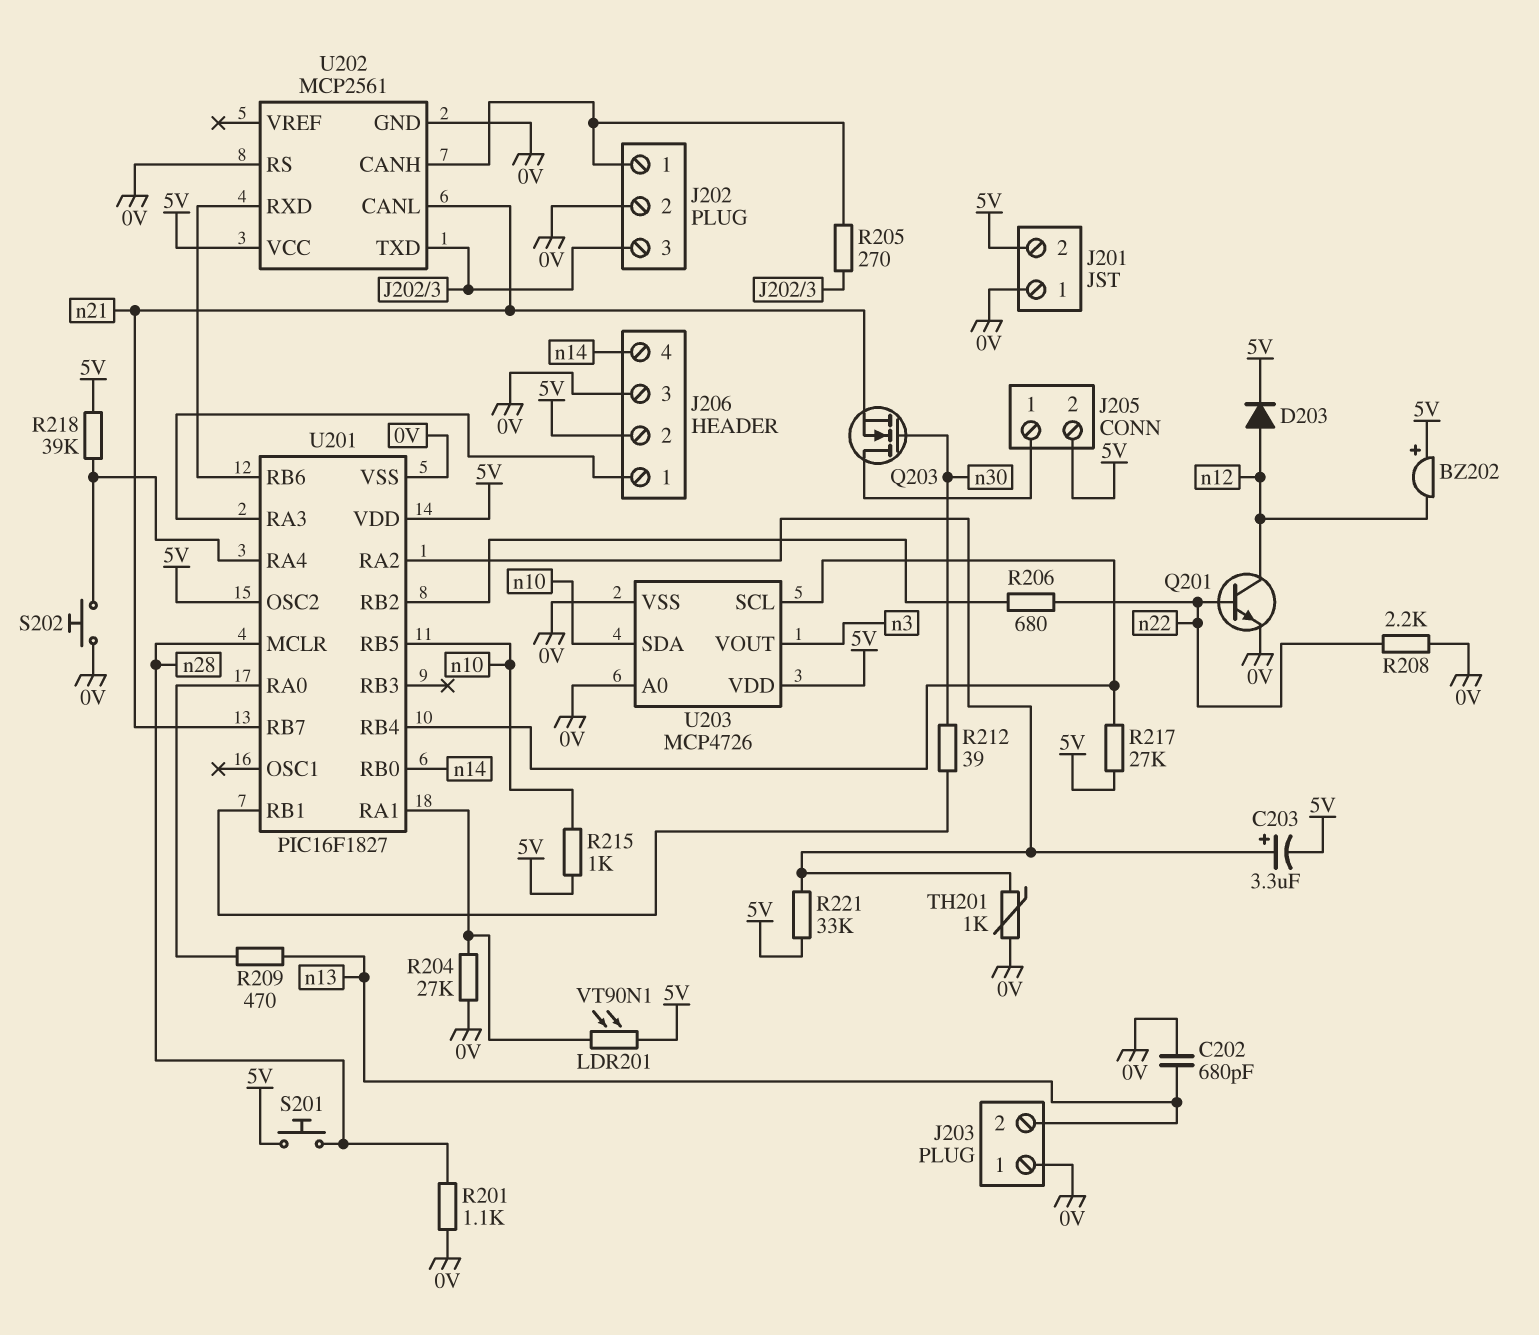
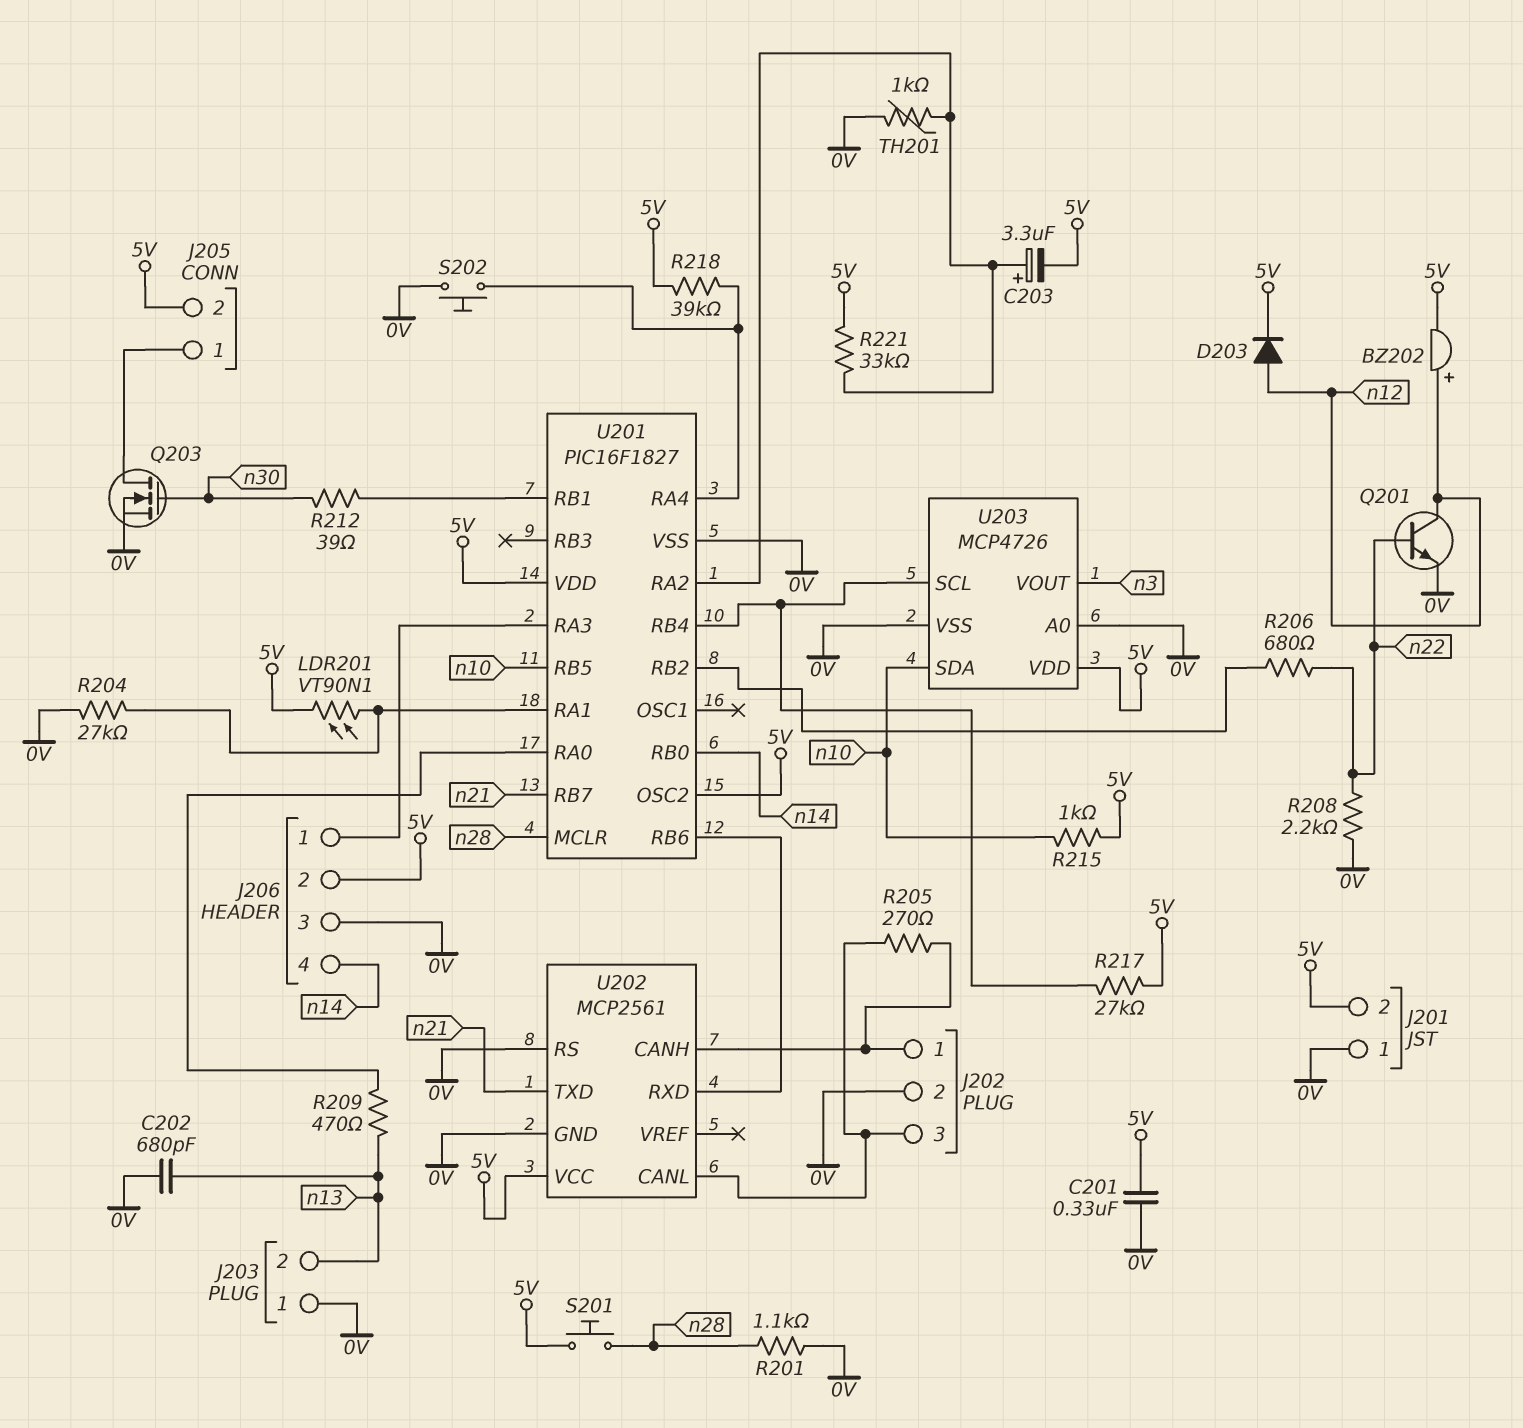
BZ202: buzzer (plus 5V, minus n12) -> buzzer (plus n12, minus 5V)
C201: none -> 330nF (0V, 5V)
Q203: NMOS (G n30, D J205/1, S n21) -> NMOS (G n30, D J205/1, S 0V)
U202 pin CANL: n21 -> J202/3
U202 pin TXD: J202/3 -> n21

